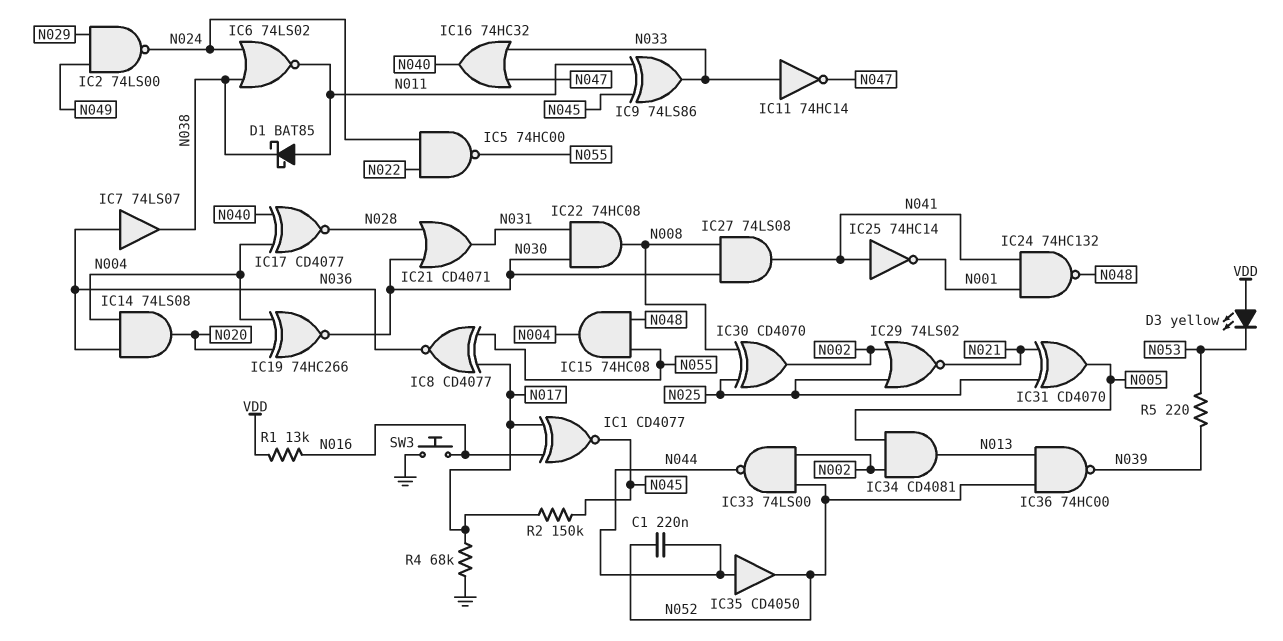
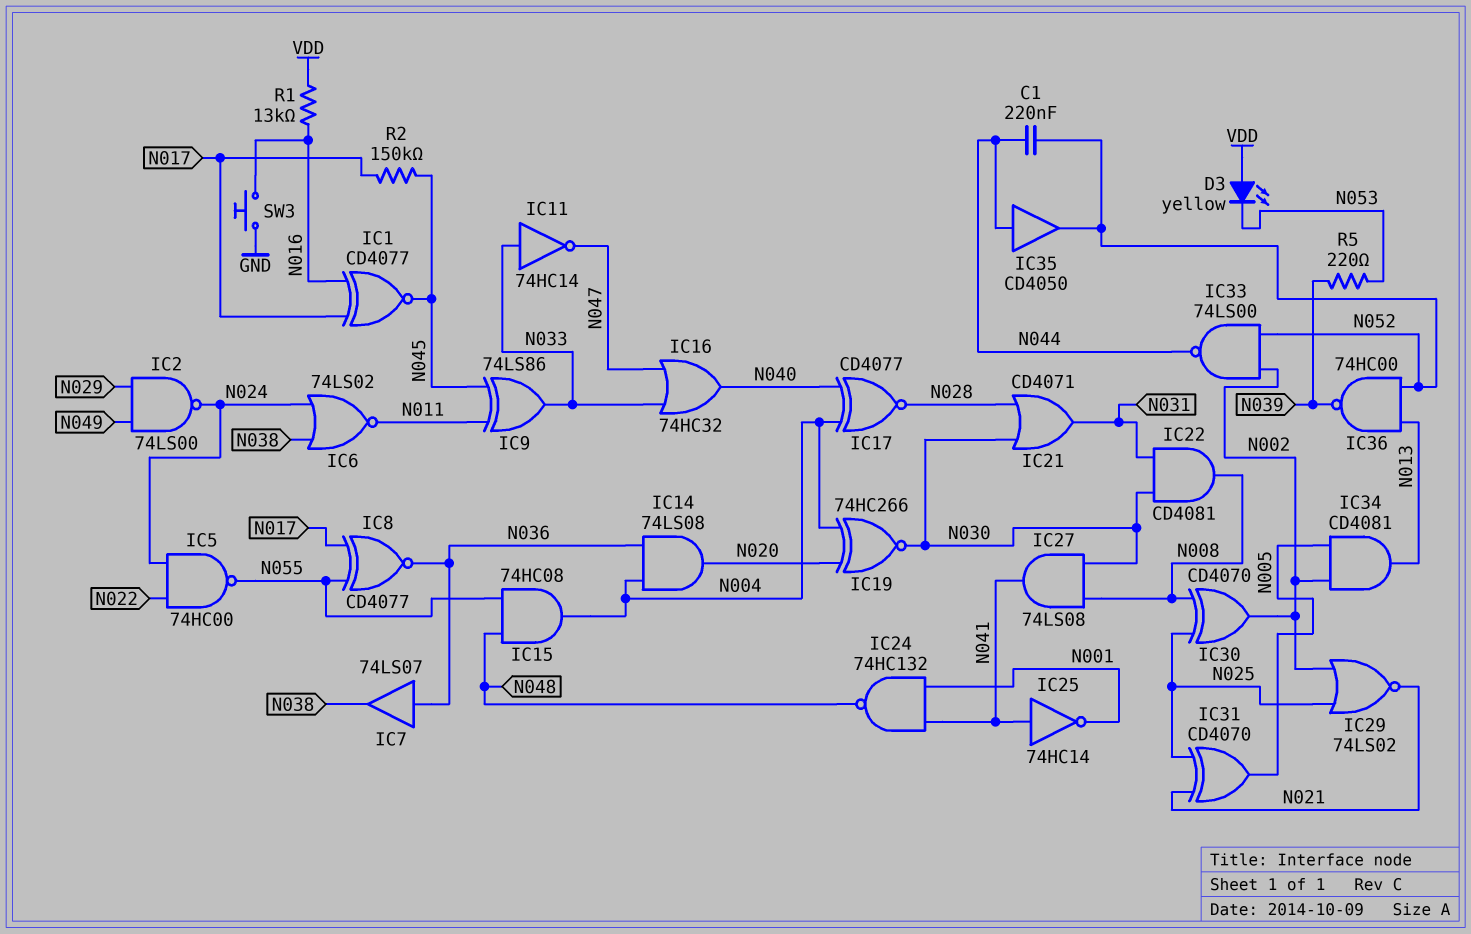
D1: schottky BAT85 (A N011, K N038) -> none
IC22: AND 74HC08 (in N030, in N031, out N008) -> AND CD4081 (in N030, in N031, out N008)
R4: 68k (GND, N017) -> none

